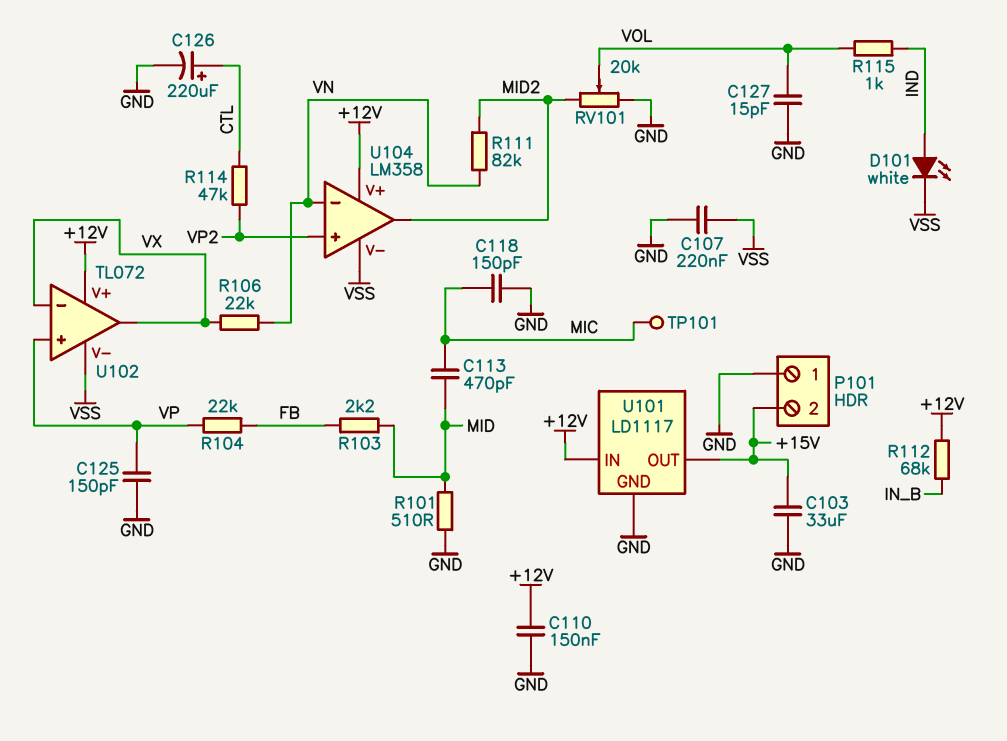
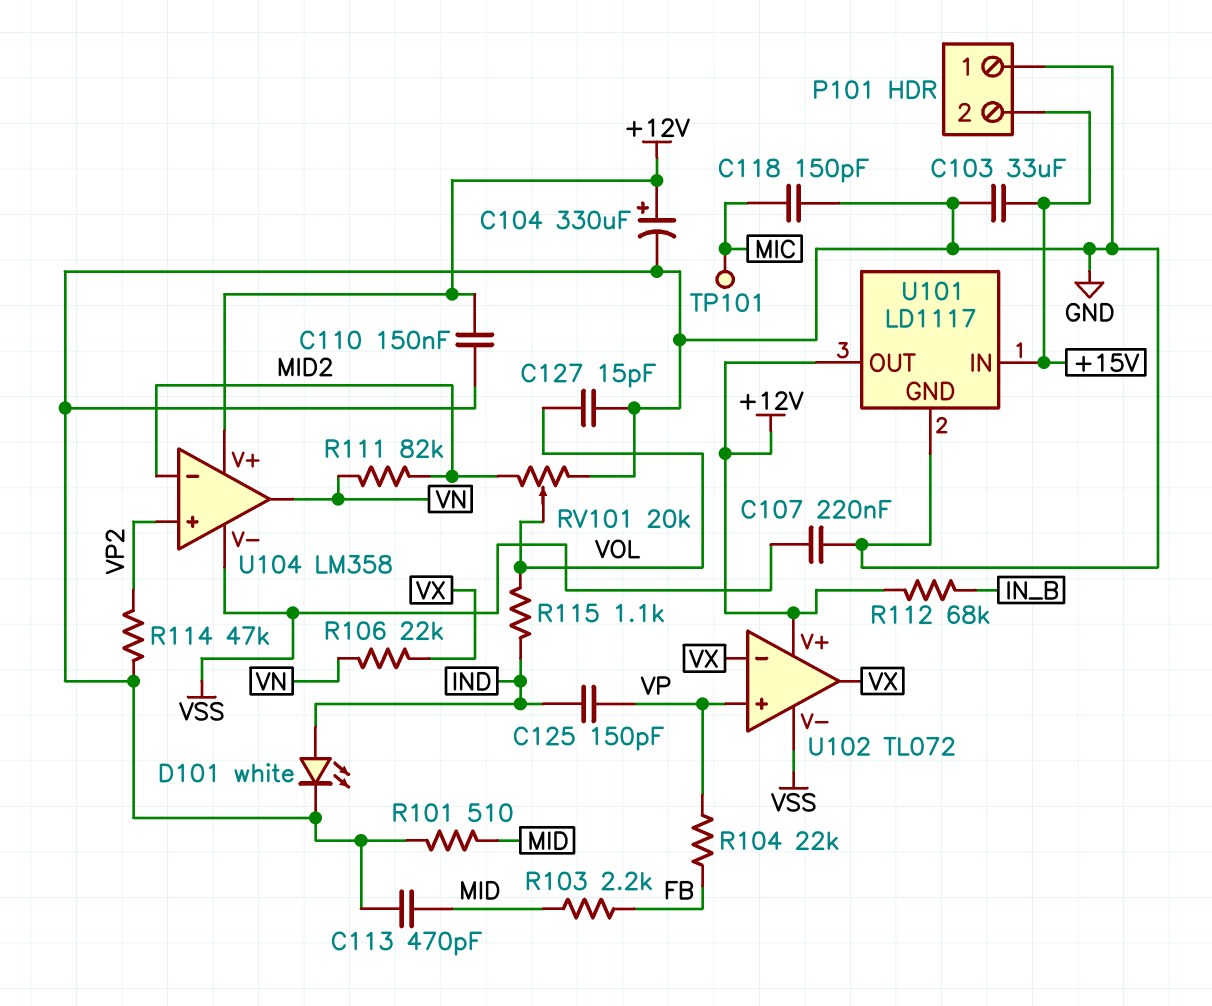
C104: none -> 330uF (plus +12V, minus GND)
C113: 470pF (MIC, MID) -> 470pF (GND, MID)
C125: 150pF (GND, VP) -> 150pF (IND, VP)
C126: 220uF (plus CTL, minus GND) -> none
D101: LED white (A IND, K VSS) -> LED white (A IND, K GND)
R114: 47k (CTL, VP2) -> 47k (GND, VP2)
R115: 1k (IND, VOL) -> 1.1k (IND, VOL)
U101 pin IN: +12V -> +15V
U101 pin OUT: +15V -> +12V
U104 pin in-: VN -> MID2
U104 pin out: MID2 -> VN

